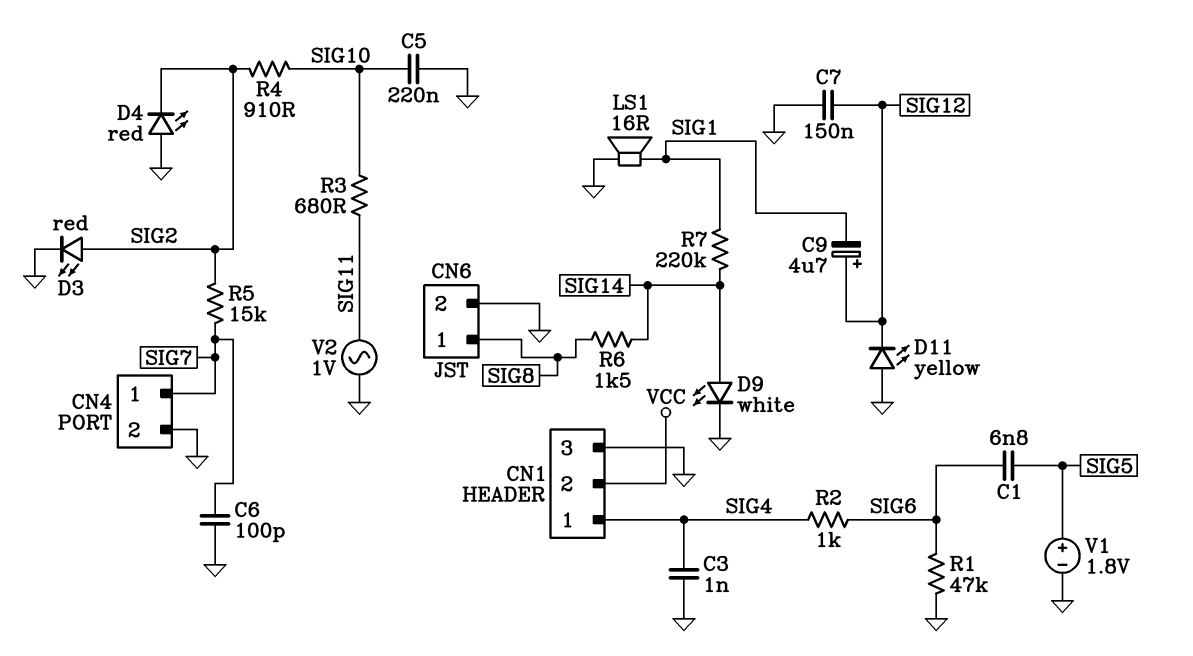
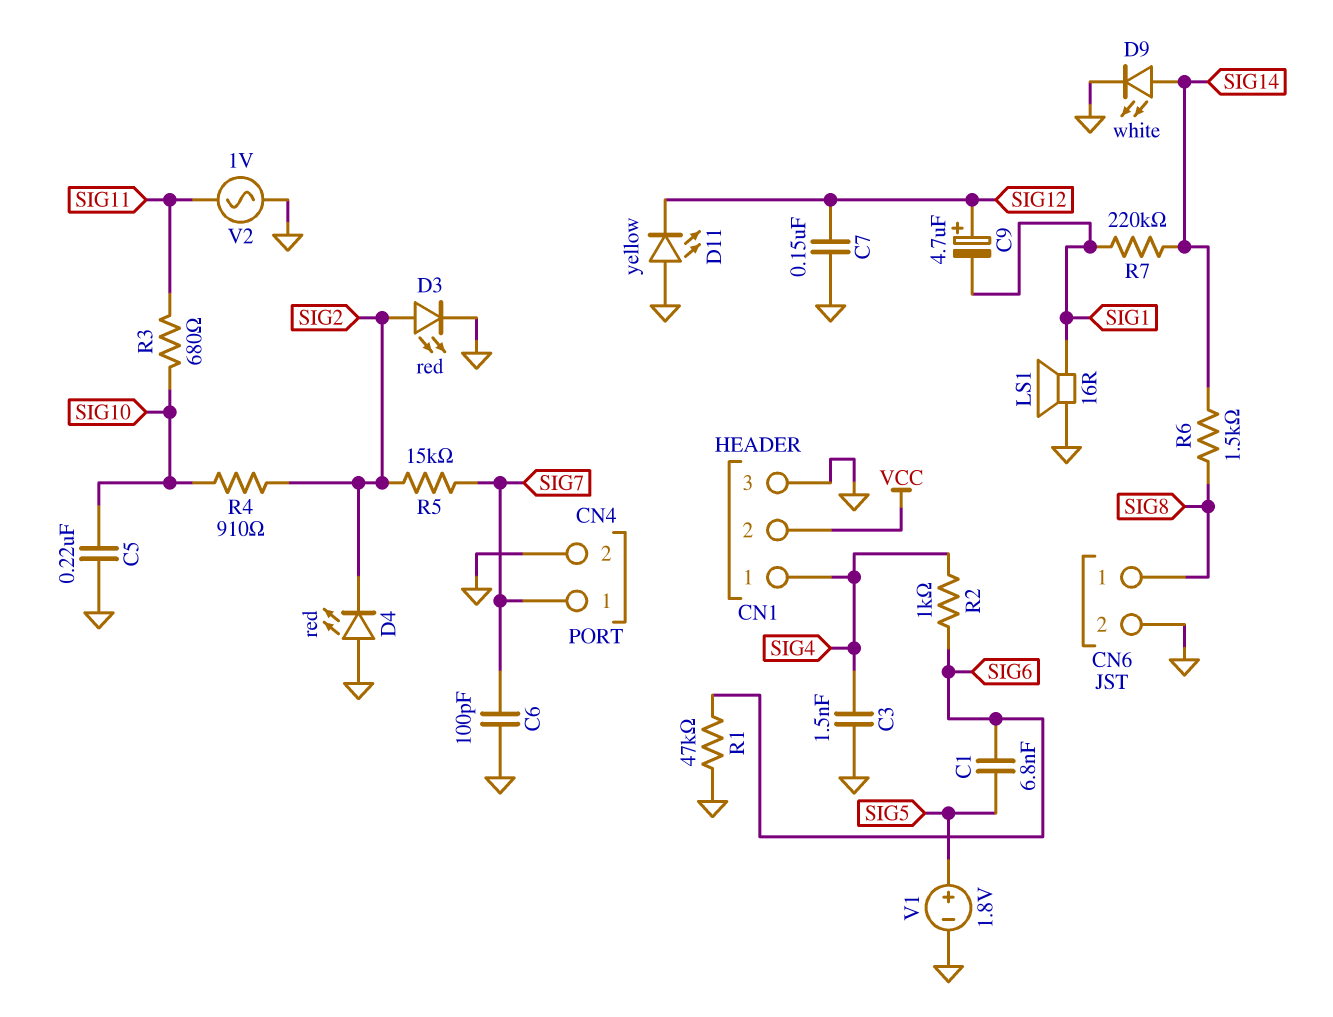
C3: 1nF (GND, SIG4) -> 1.5nF (GND, SIG4)

